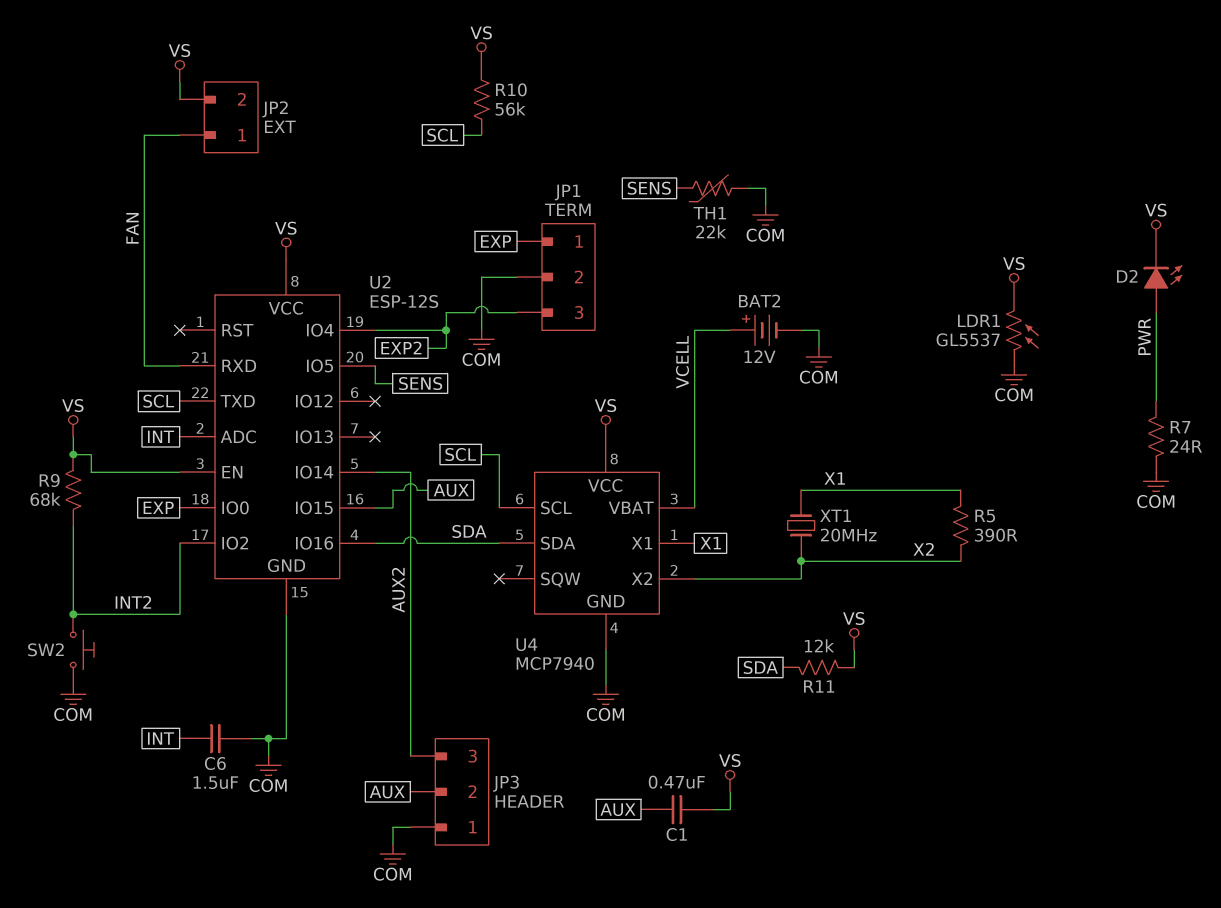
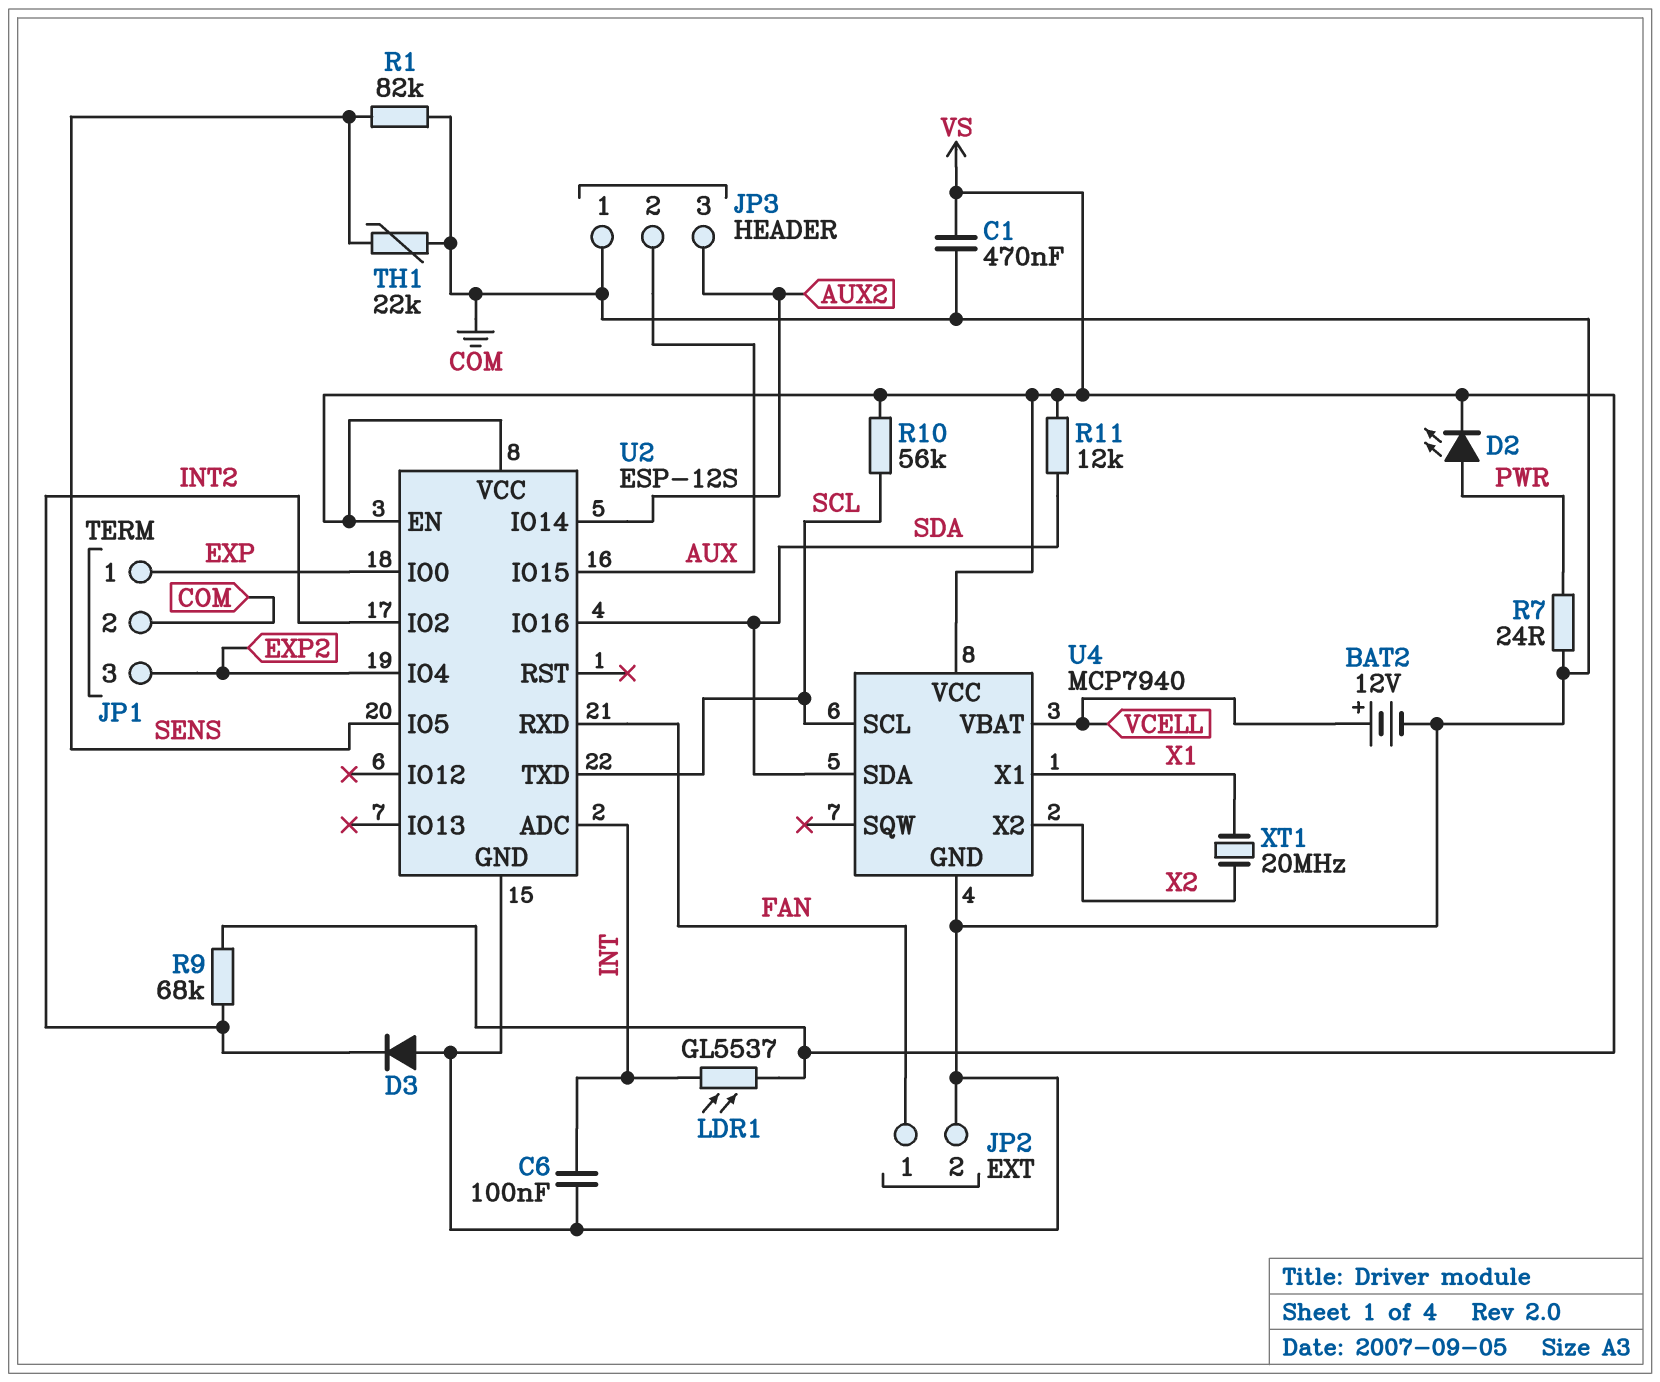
C1: 470nF (AUX, VS) -> 470nF (COM, VS)
C6: 1.5uF (COM, INT) -> 100nF (COM, INT)
D3: none -> diode (A COM, K INT2)
JP2 pin 2: VS -> COM
LDR1: GL5537 (COM, VS) -> GL5537 (INT, VS)
R1: none -> 82k (COM, SENS)
R5: 390 (X1, X2) -> none
SW2: button (COM, INT2) -> none

